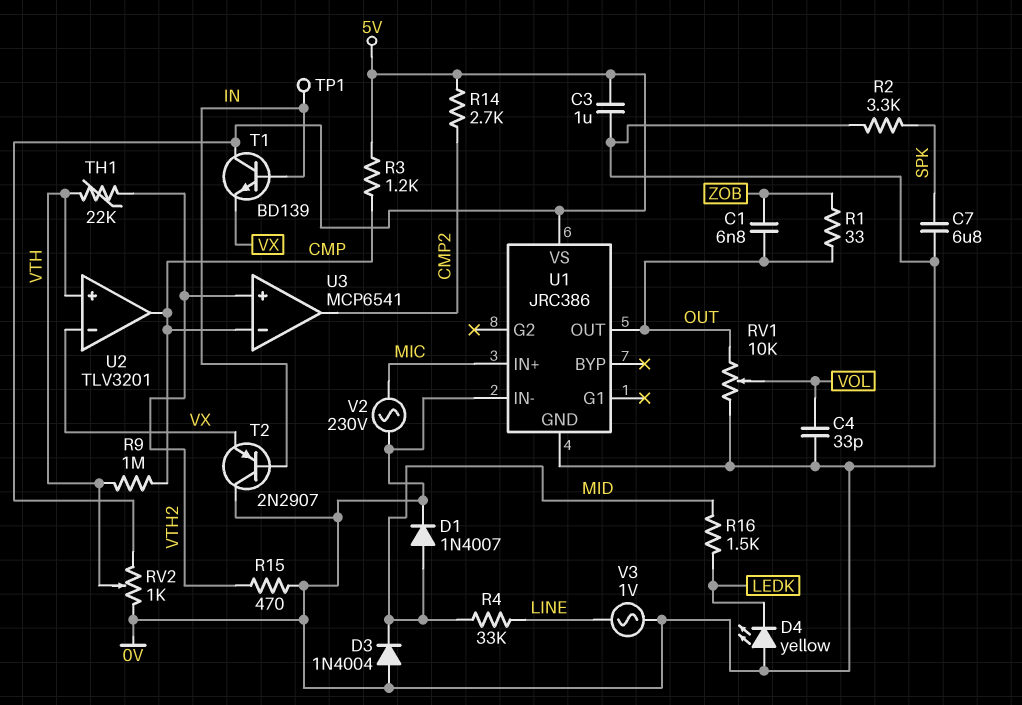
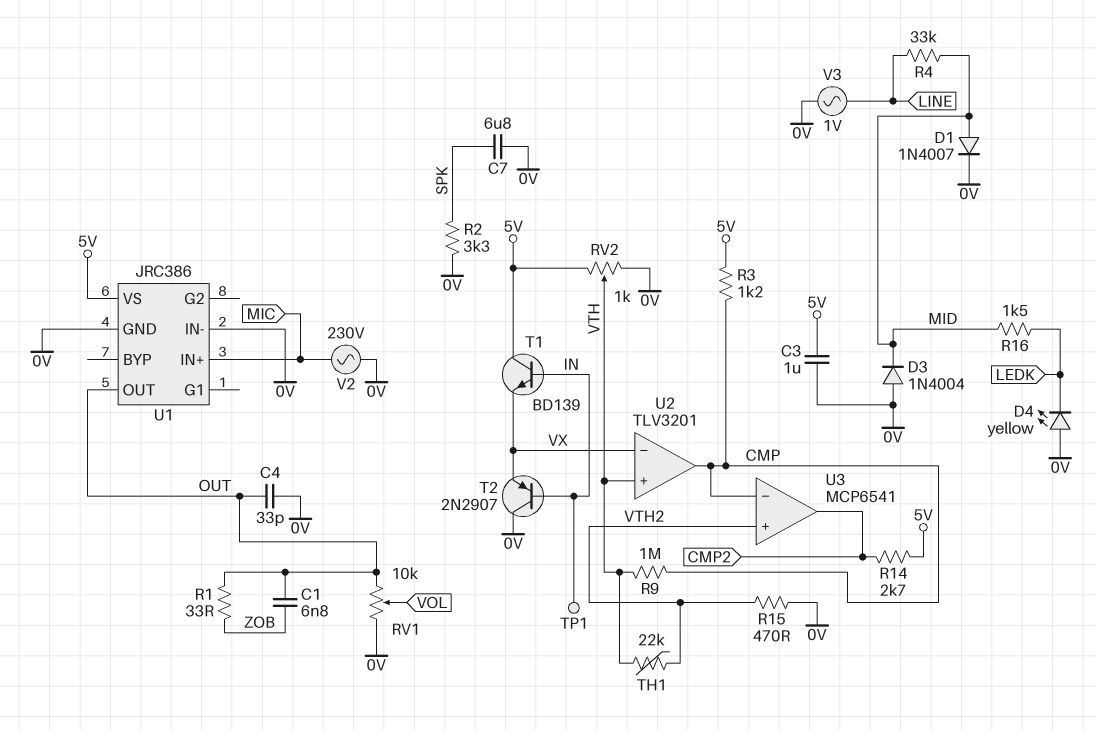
C4: 33pF (0V, VOL) -> 33pF (0V, OUT)

